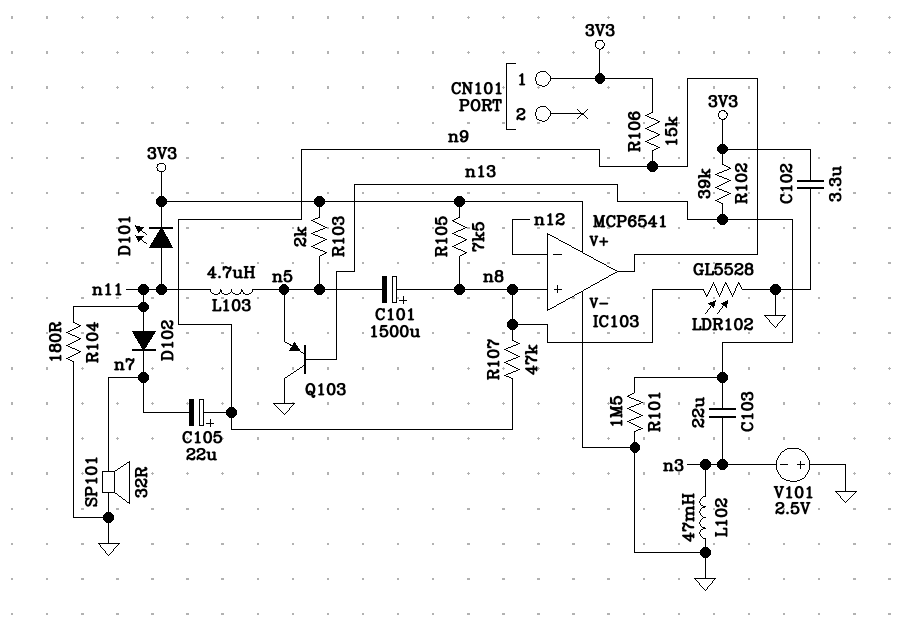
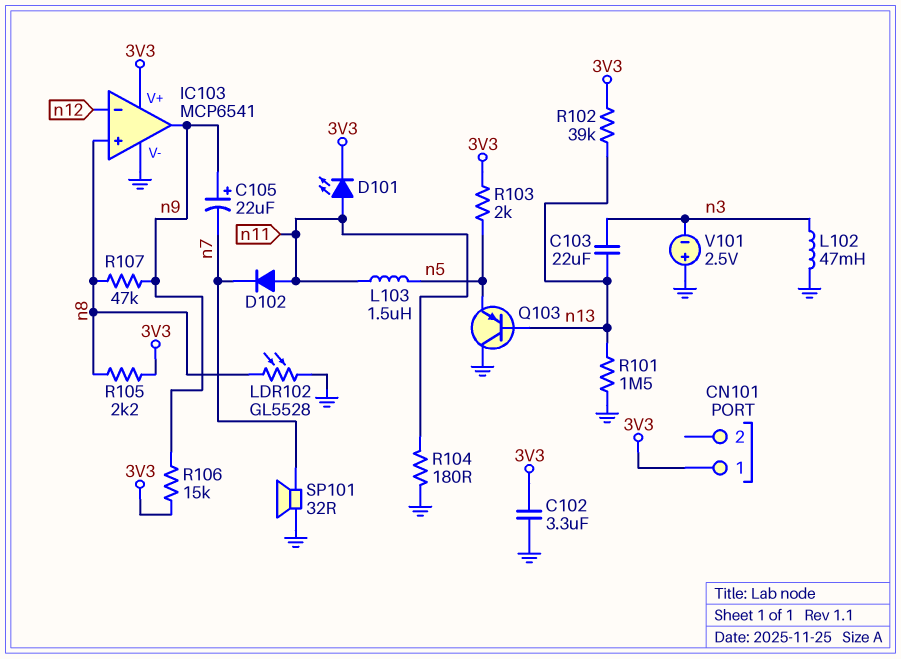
C101: 1500uF (plus n8, minus n5) -> none
L103: 4.7uH (n5, n11) -> 1.5uH (n5, n11)
R105: 7.5k (3V3, n8) -> 2.2k (3V3, n8)

